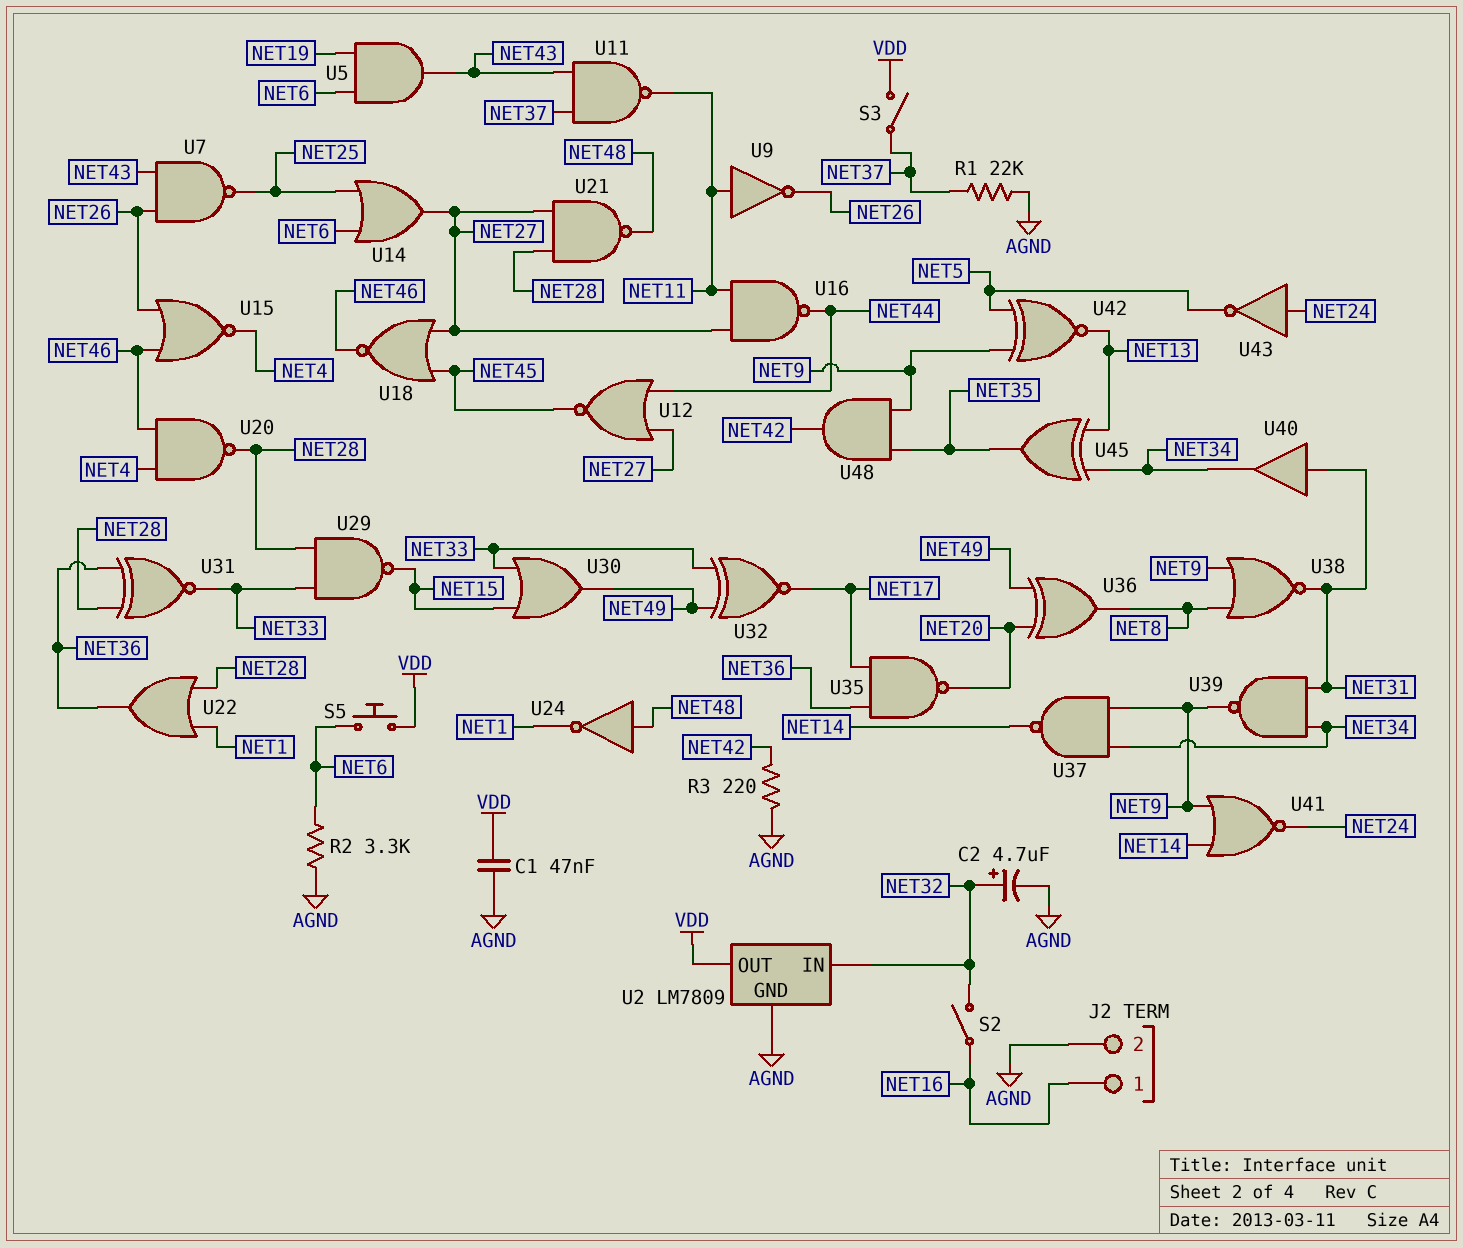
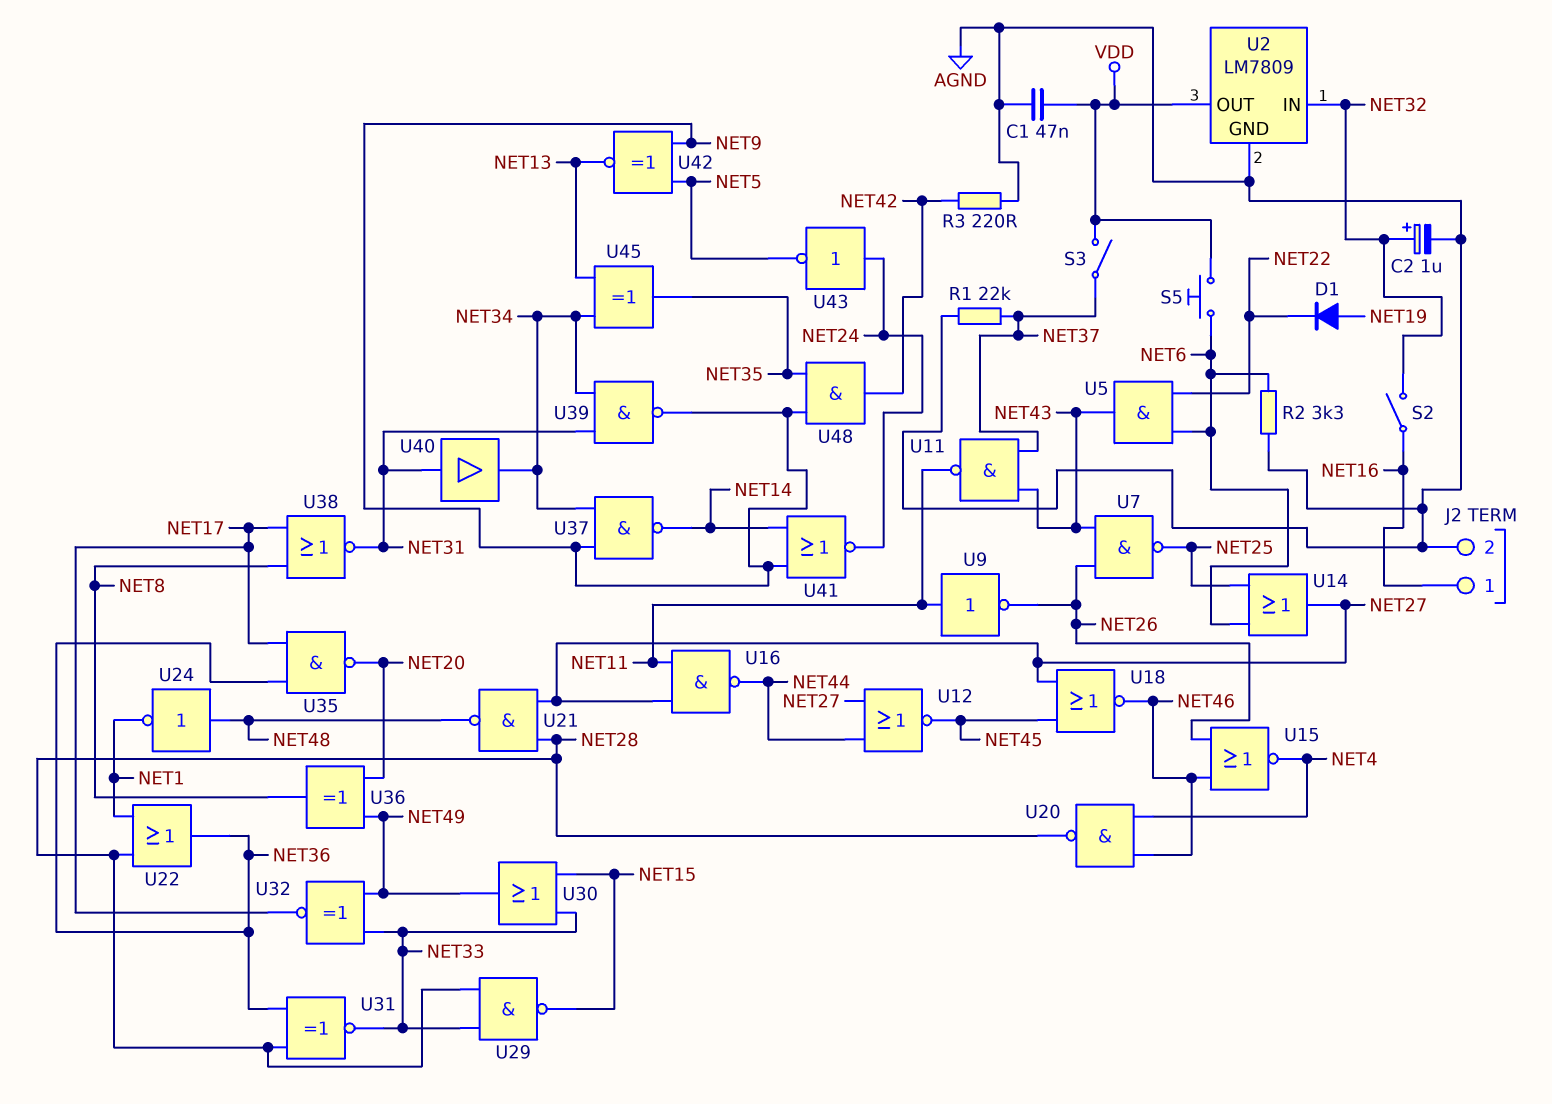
C2: 4.7uF (plus NET32, minus AGND) -> 1uF (plus NET32, minus AGND)
D1: none -> diode (A NET19, K NET22)
U5: AND (in NET6, in NET19, out NET43) -> AND (in NET6, in NET22, out NET43)
U38: NOR (in NET8, in NET9, out NET31) -> NOR (in NET8, in NET17, out NET31)

